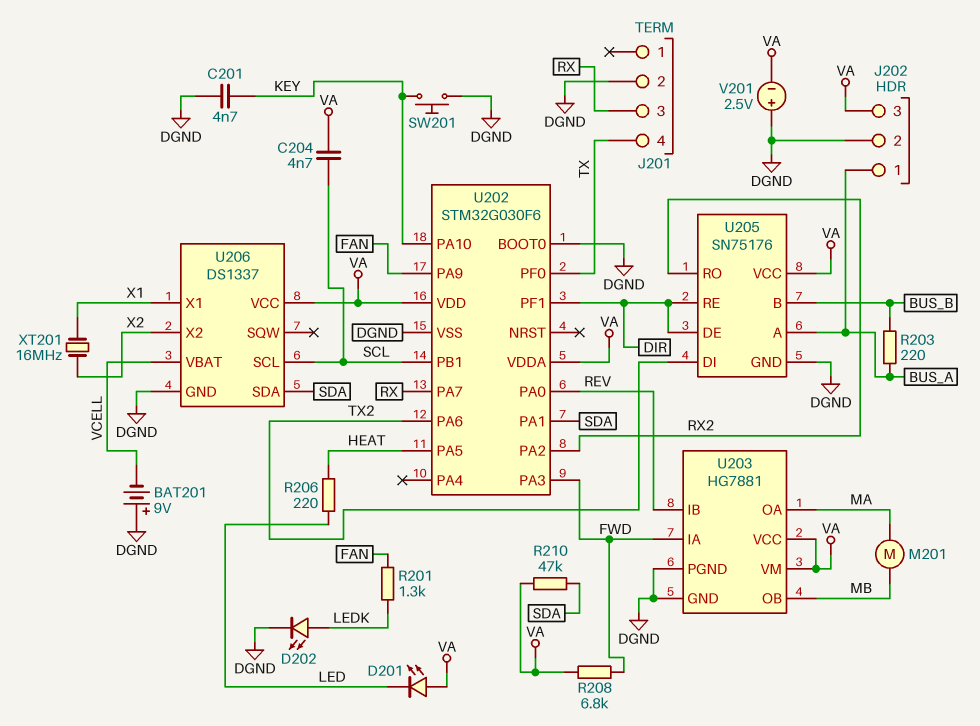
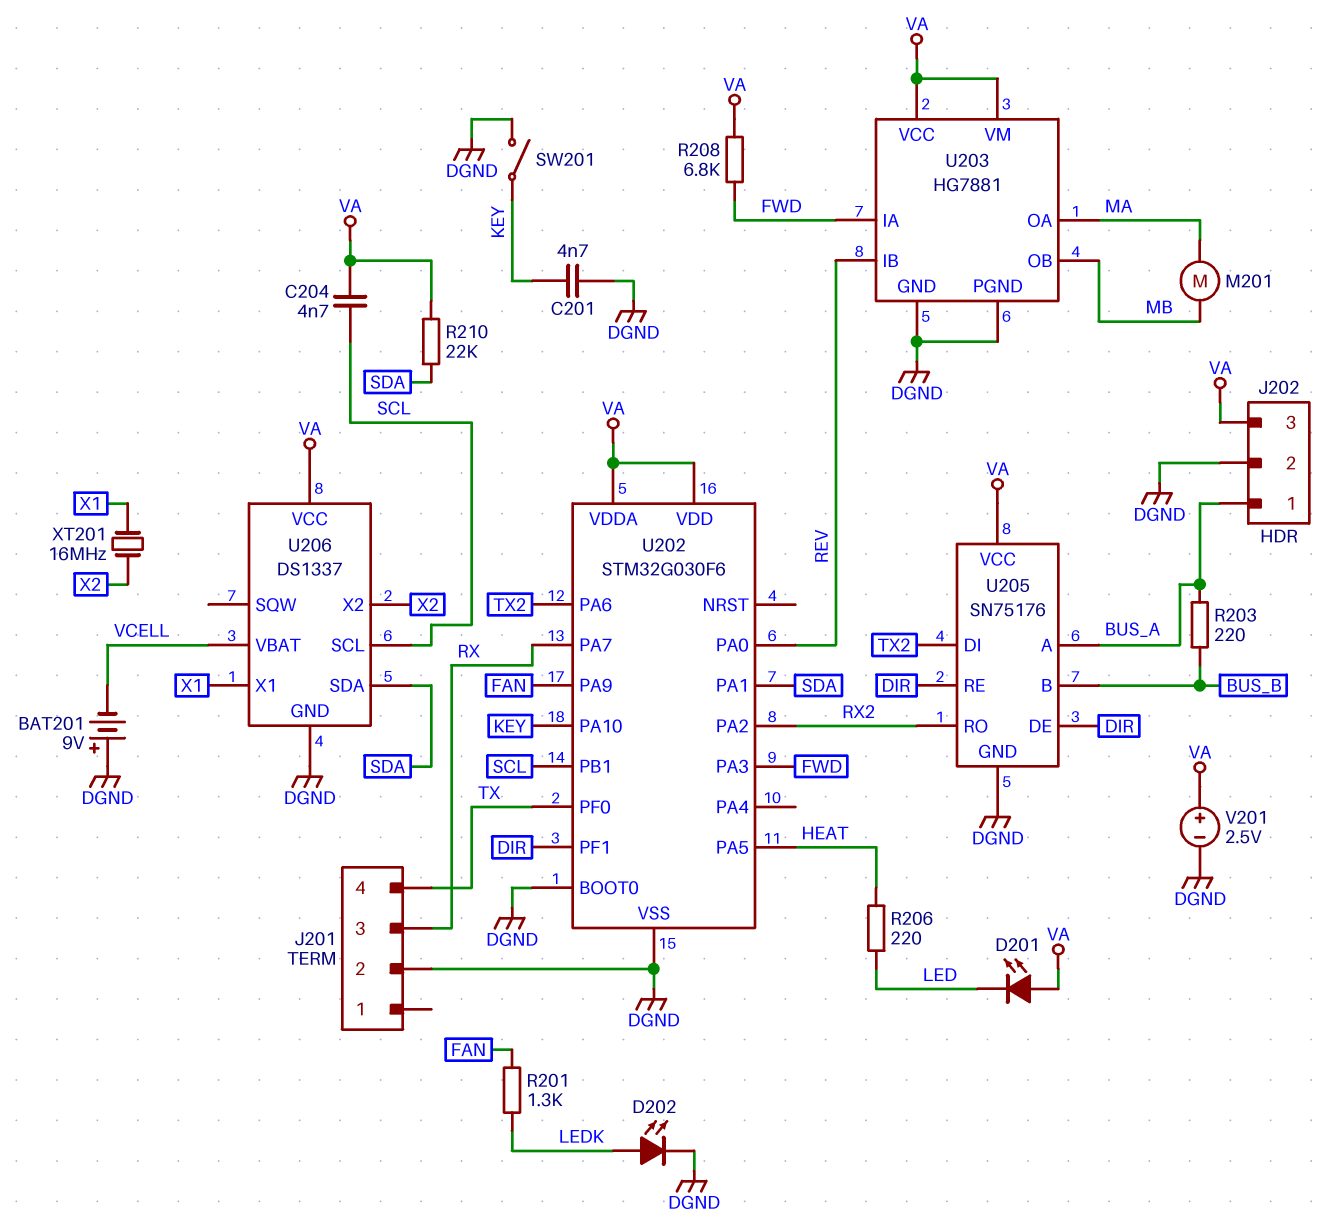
R210: 47k (SDA, VA) -> 22k (SDA, VA)
SW201: button (DGND, KEY) -> switch (DGND, KEY)
V201: 2.5V (plus DGND, minus VA) -> 2.5V (plus VA, minus DGND)

